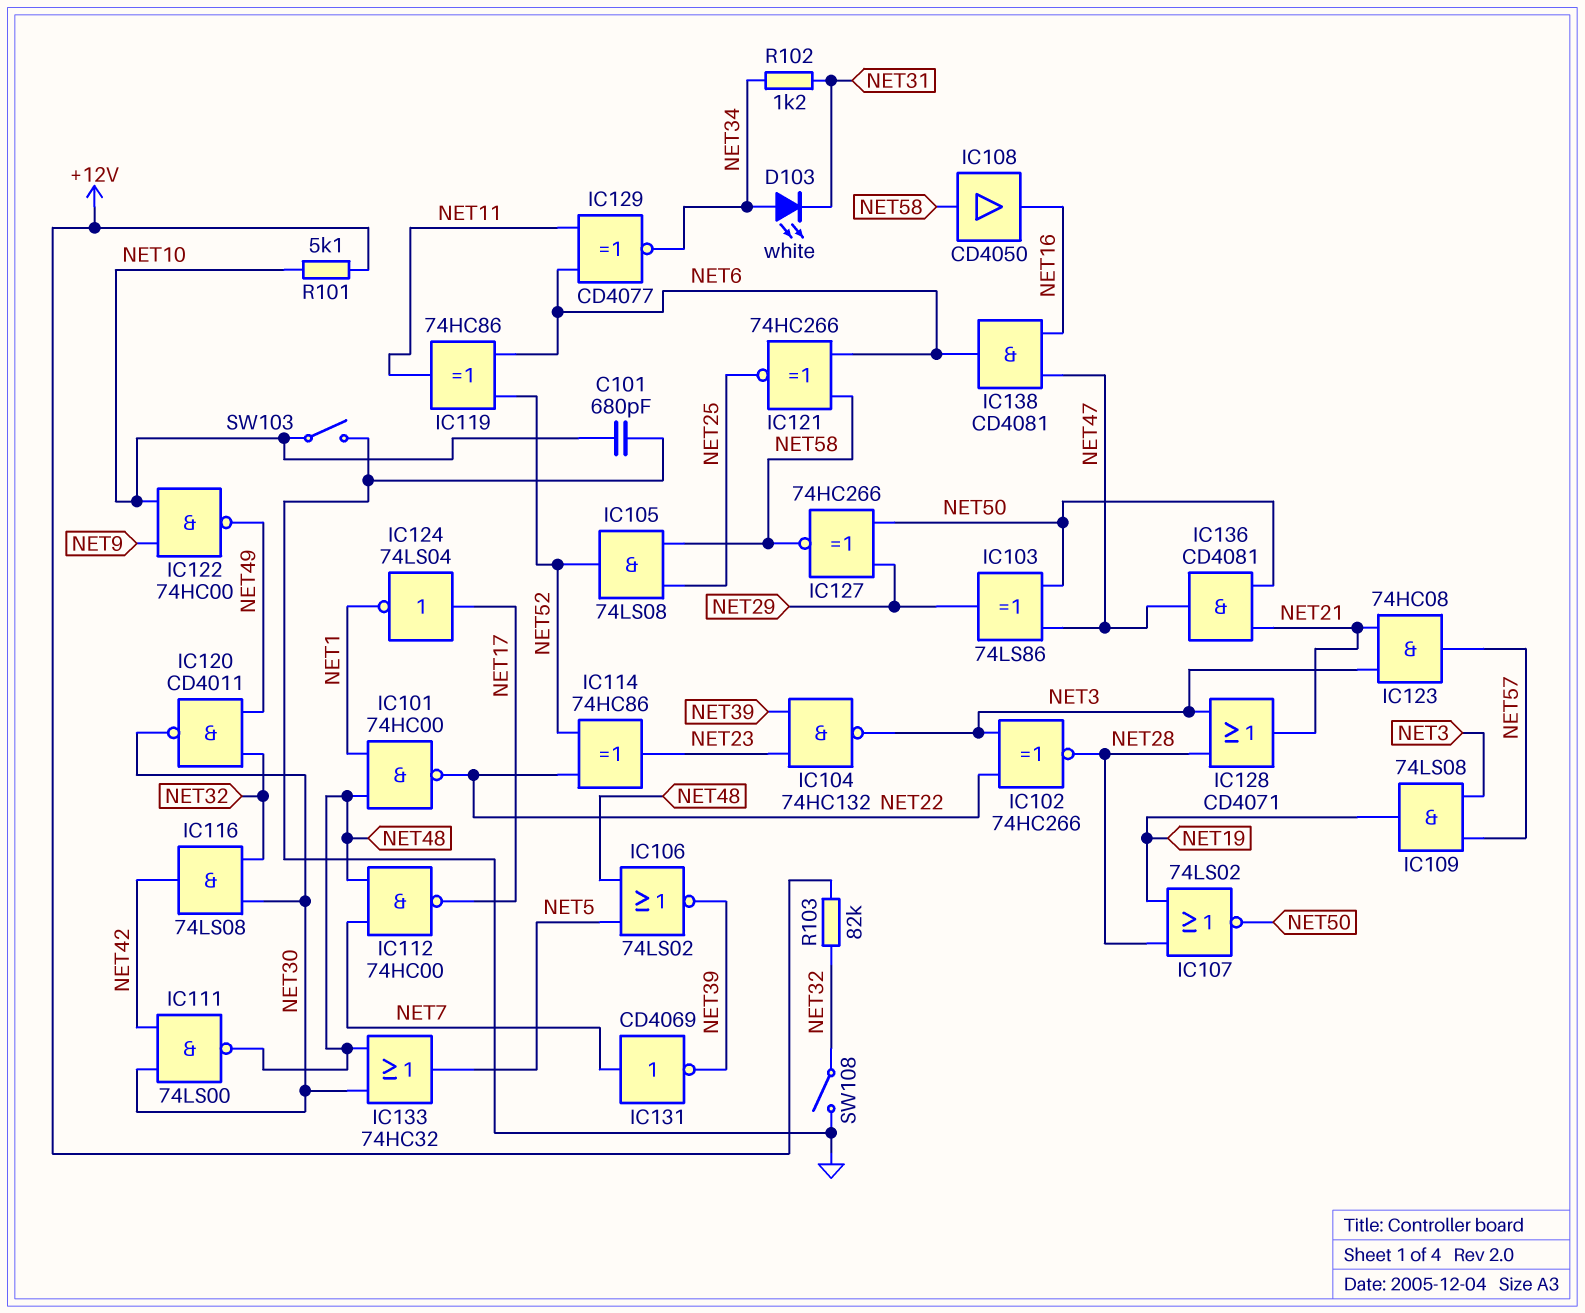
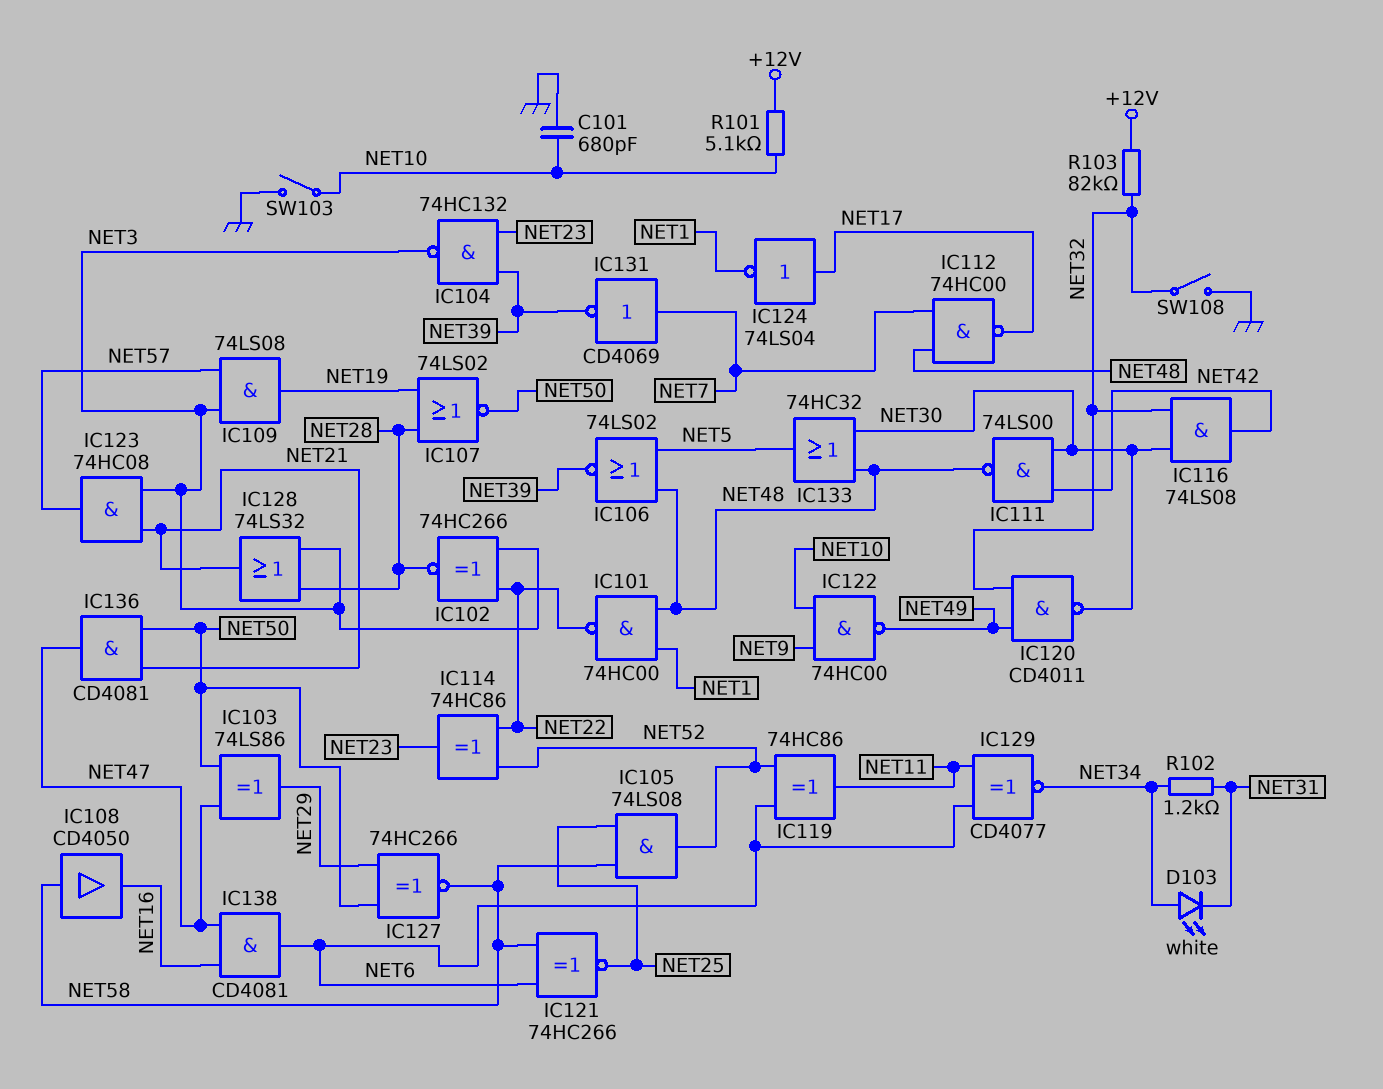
IC128: OR CD4071 (in NET3, in NET28, out NET21) -> OR 74LS32 (in NET3, in NET28, out NET21)

